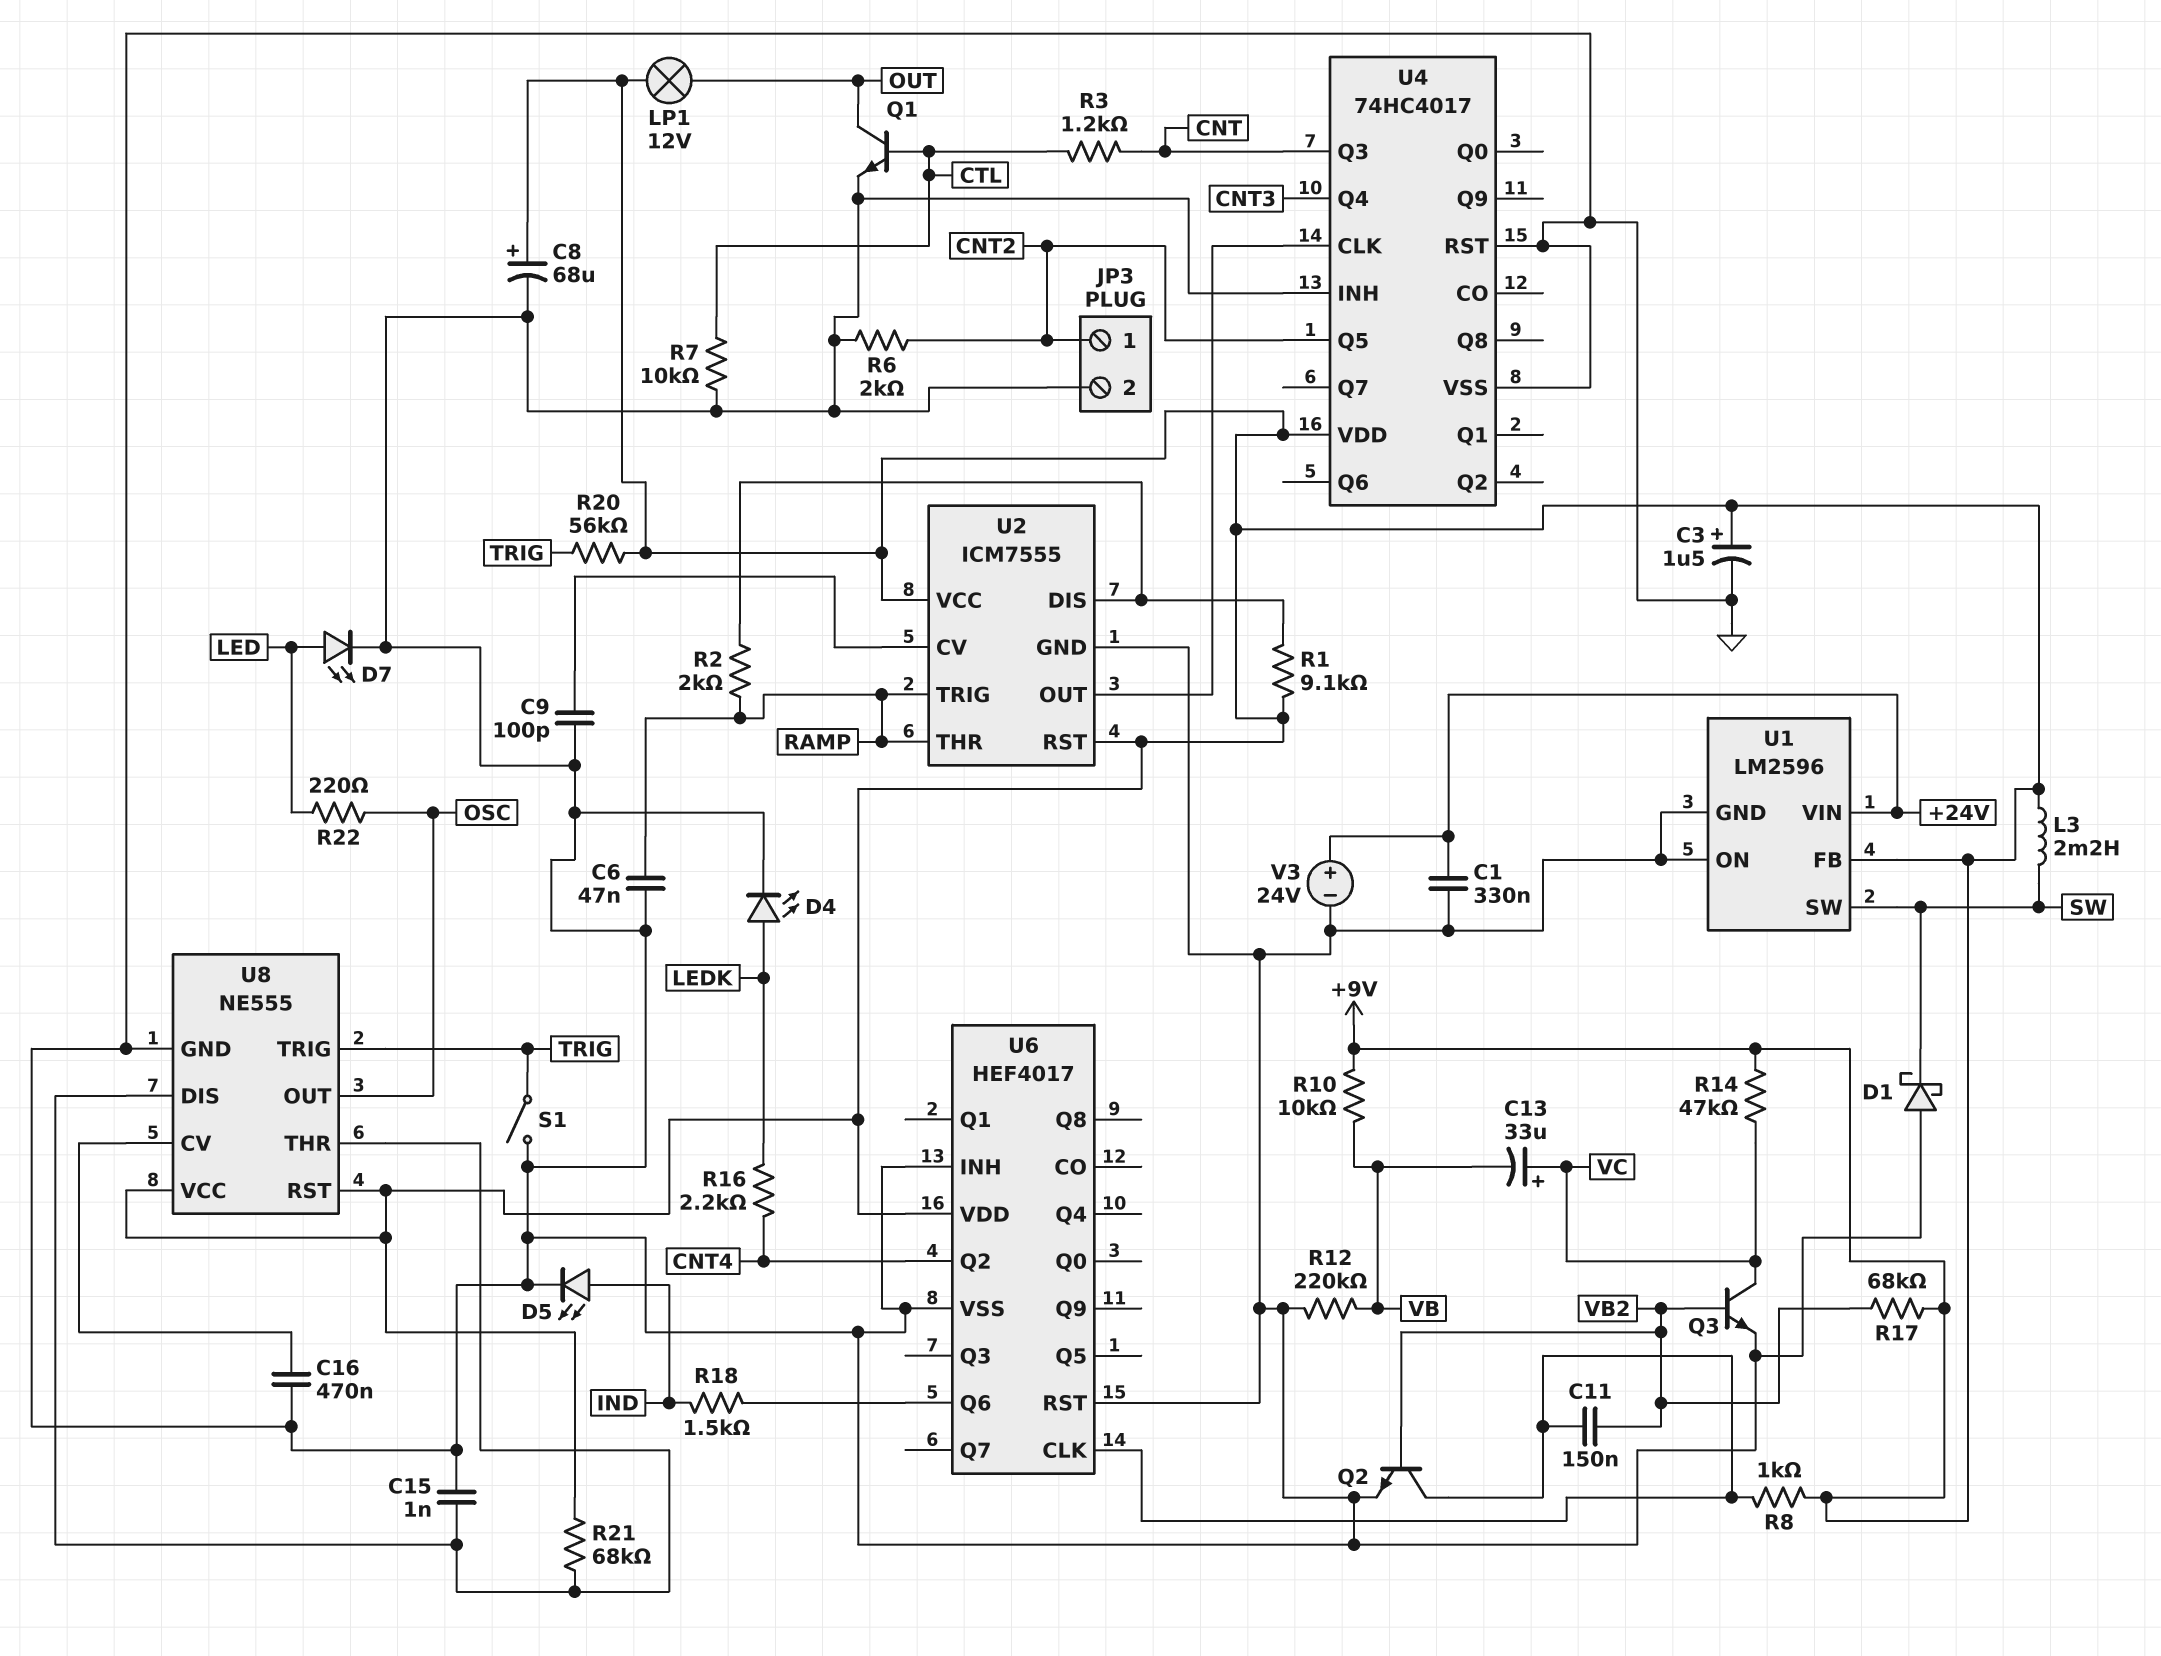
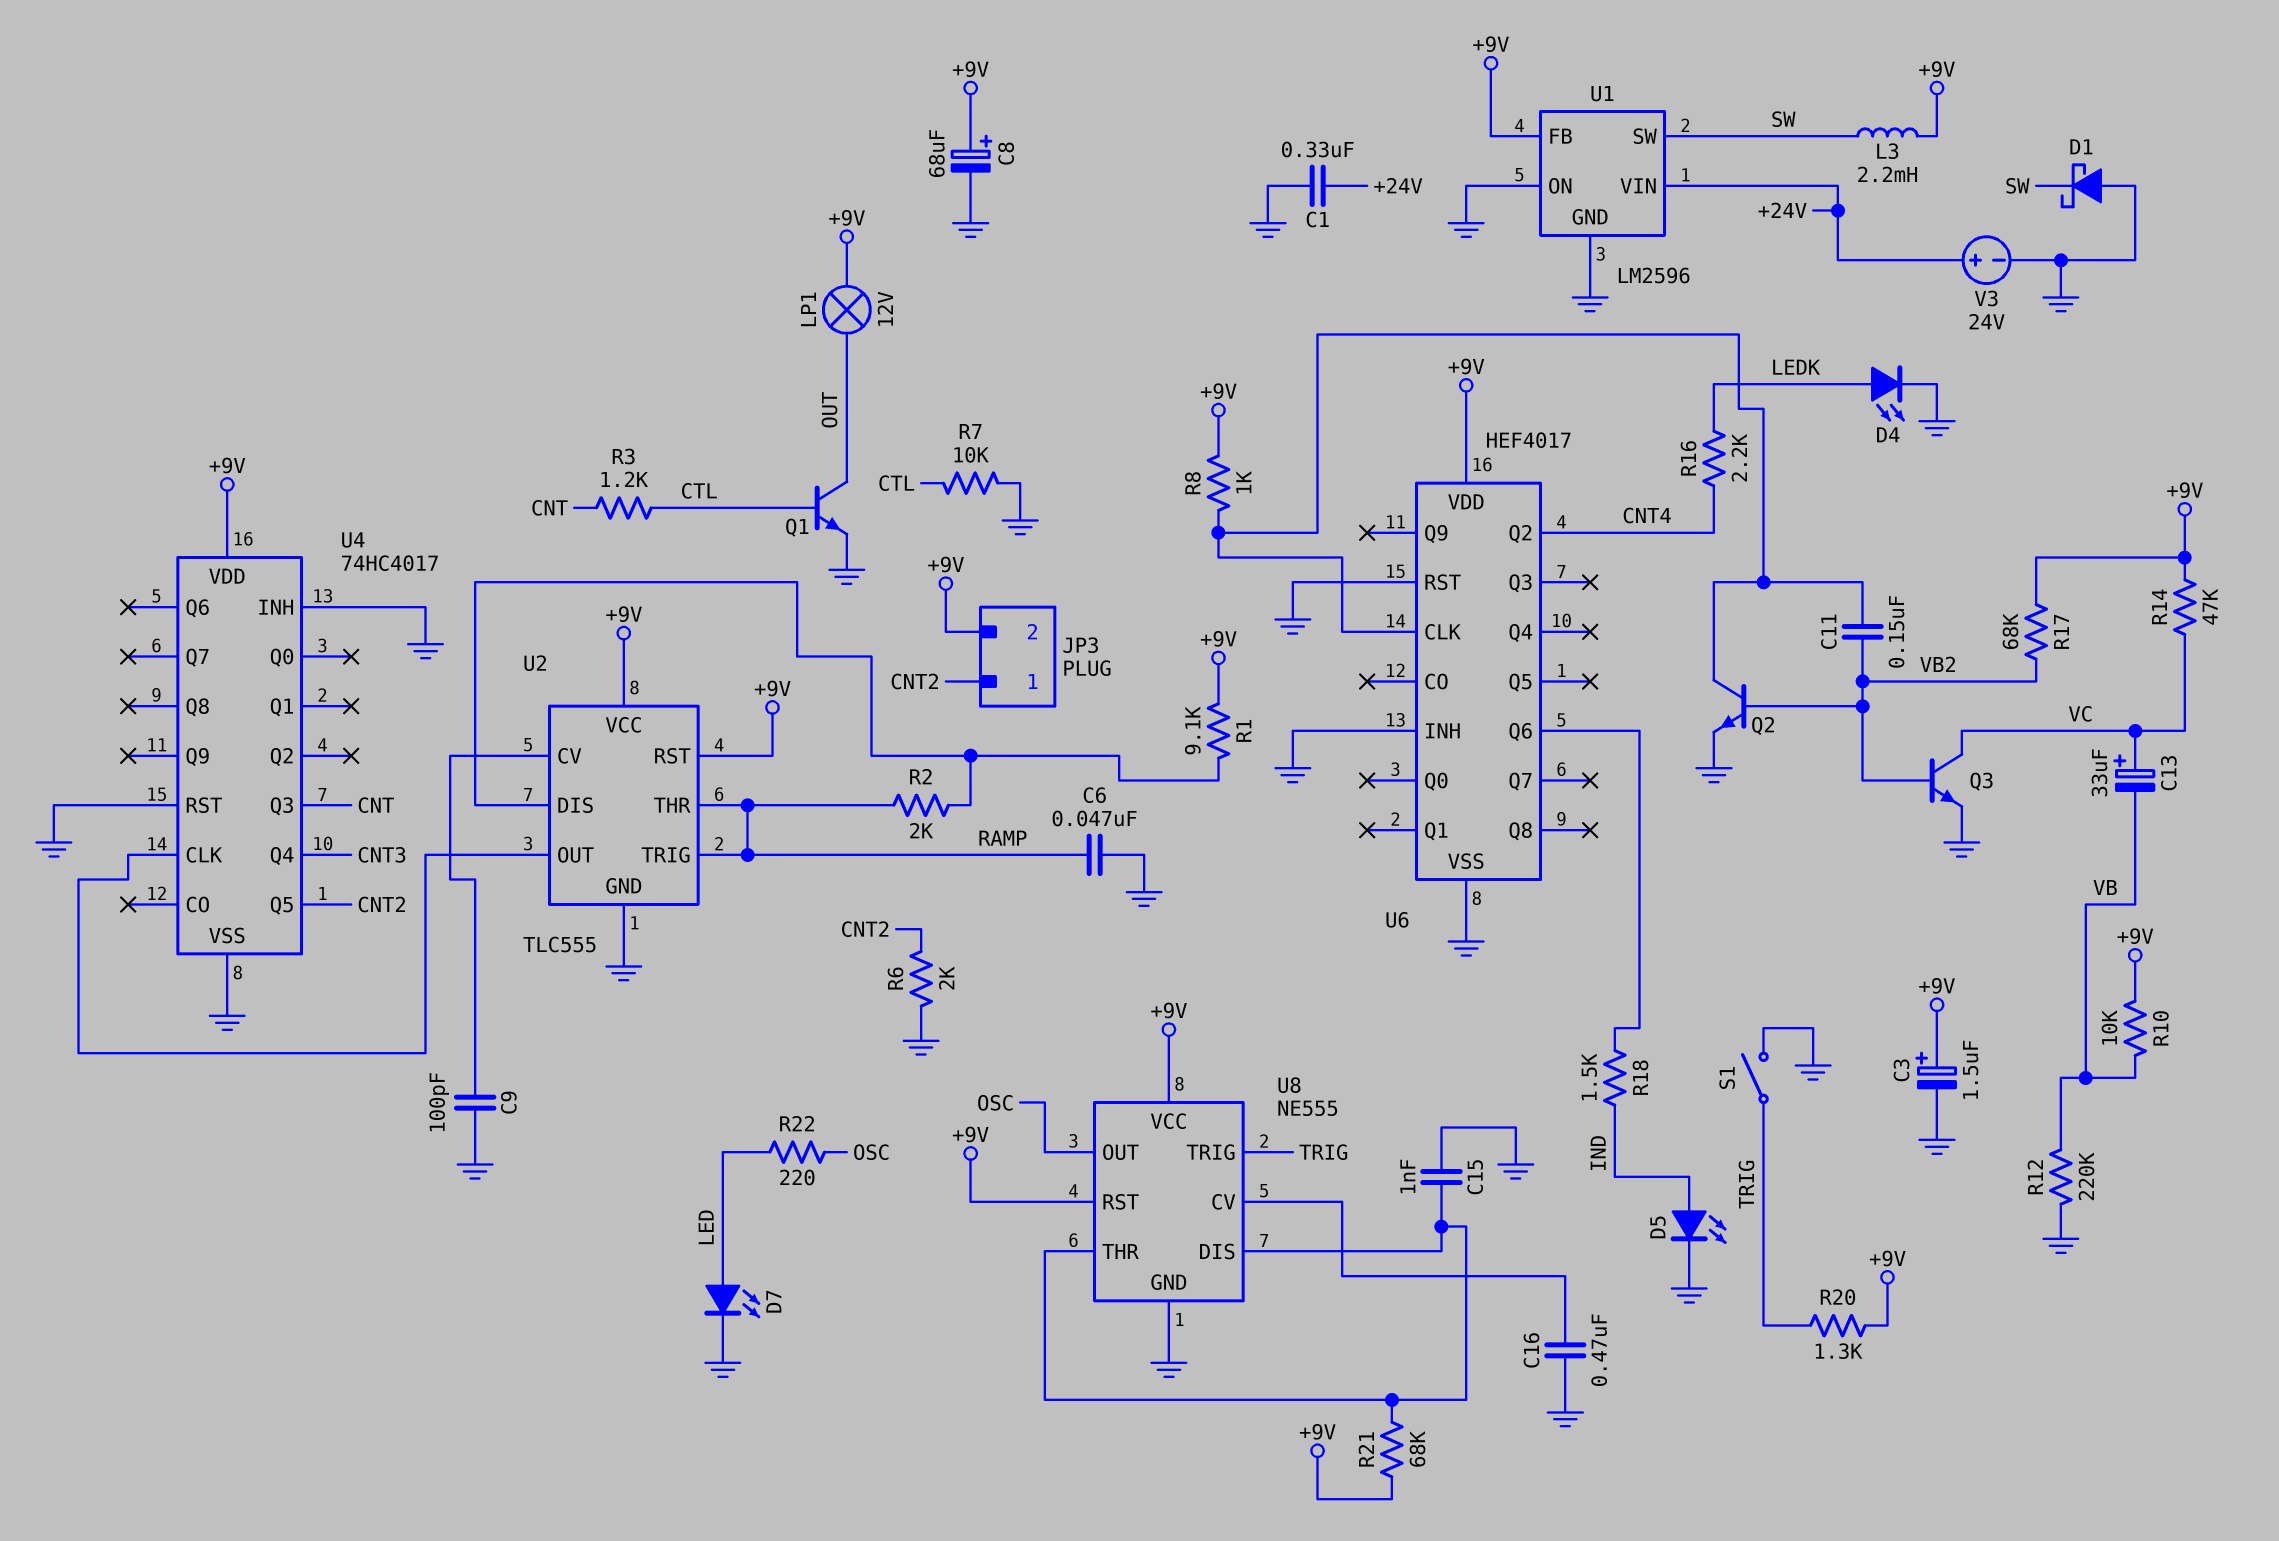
JP3 pin 2: GND -> +9V
R20: 56k (+9V, TRIG) -> 1.3k (+9V, TRIG)
U2: ICM7555 -> TLC555

